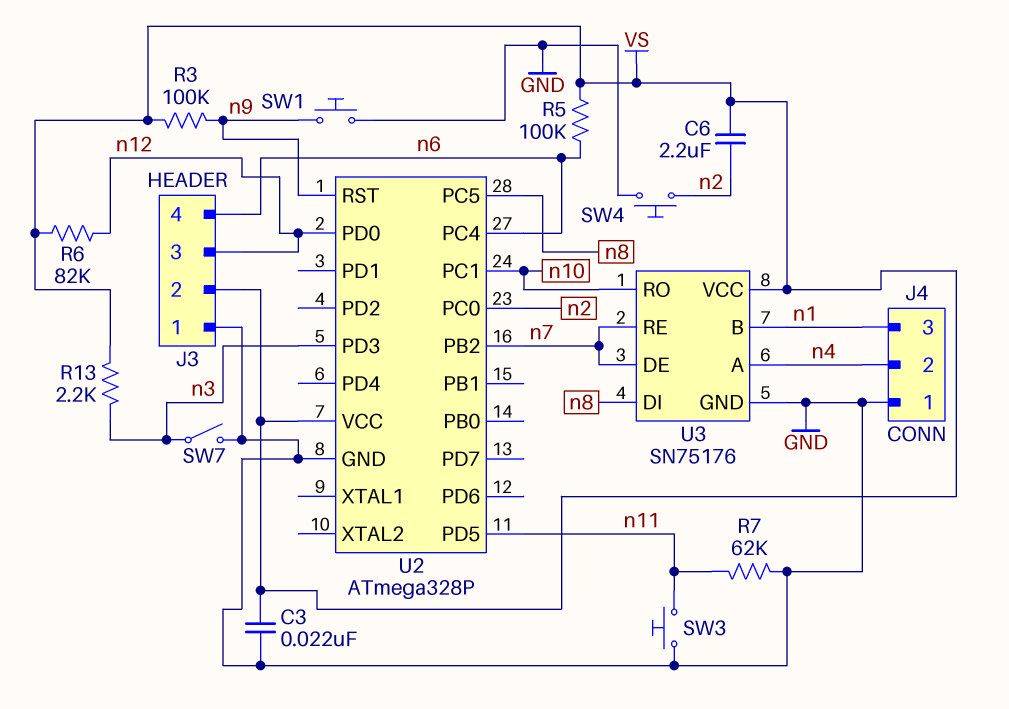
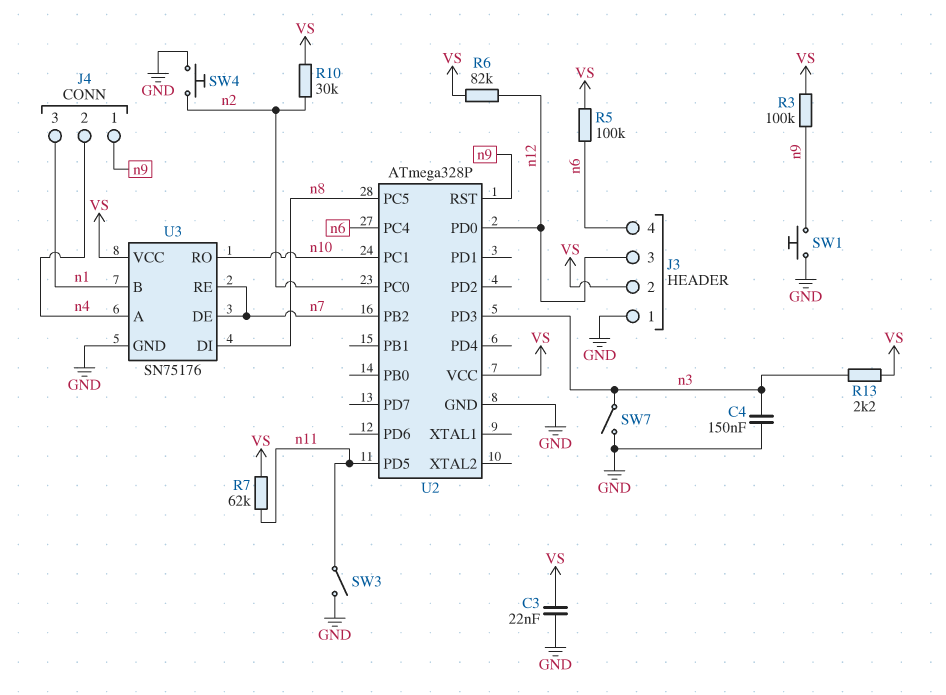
C4: none -> 150nF (GND, n3)
C6: 2.2uF (VS, n2) -> none
J4 pin 1: GND -> n9
R7: 62k (GND, n11) -> 62k (VS, n11)
R10: none -> 30k (VS, n2)
SW3: button (GND, n11) -> switch (GND, n11)

